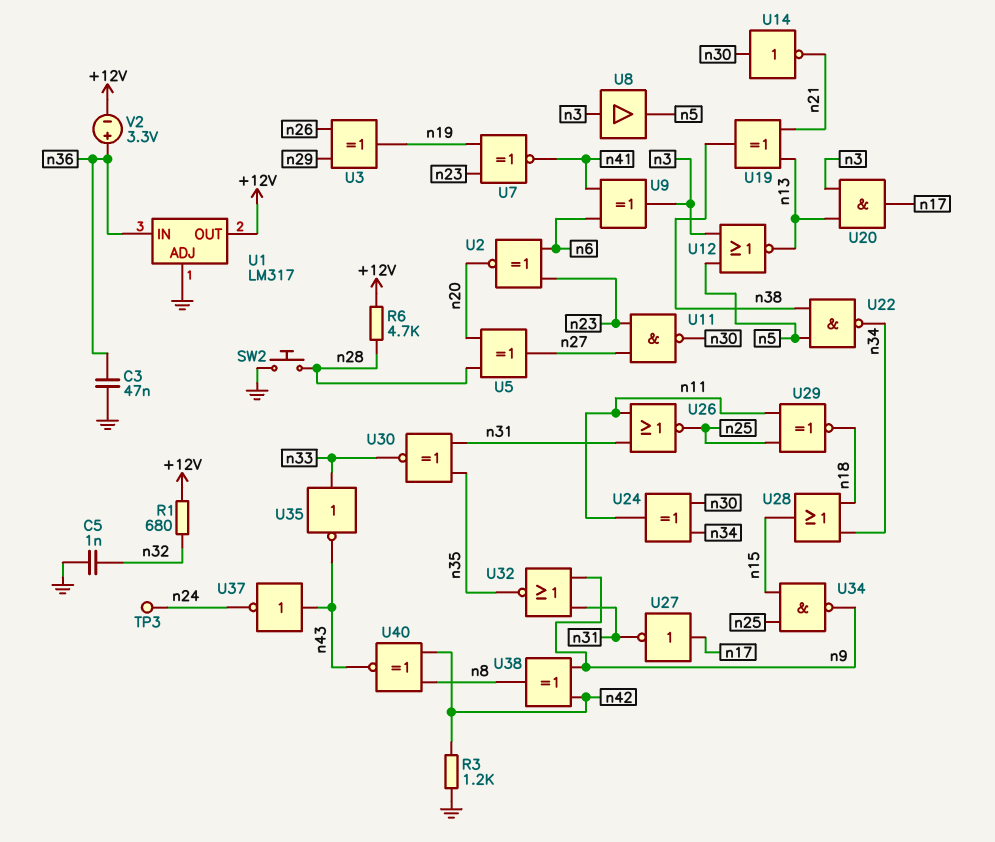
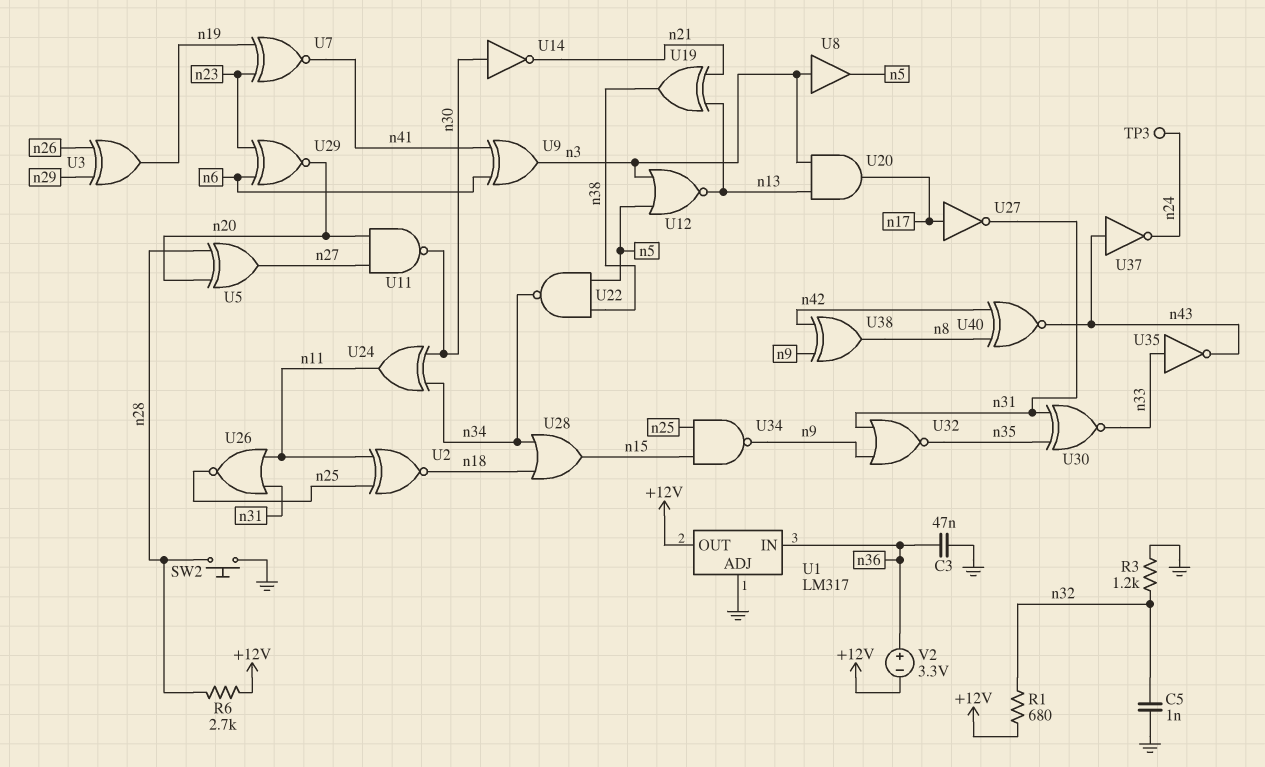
R3: 1.2k (GND, n42) -> 1.2k (GND, n32)
R6: 4.7k (+12V, n28) -> 2.7k (+12V, n28)
U2: XNOR (in n6, in n23, out n20) -> XNOR (in n11, in n25, out n18)
U11: NAND (in n23, in n27, out n30) -> NAND (in n20, in n27, out n30)
U29: XNOR (in n11, in n25, out n18) -> XNOR (in n6, in n23, out n20)

